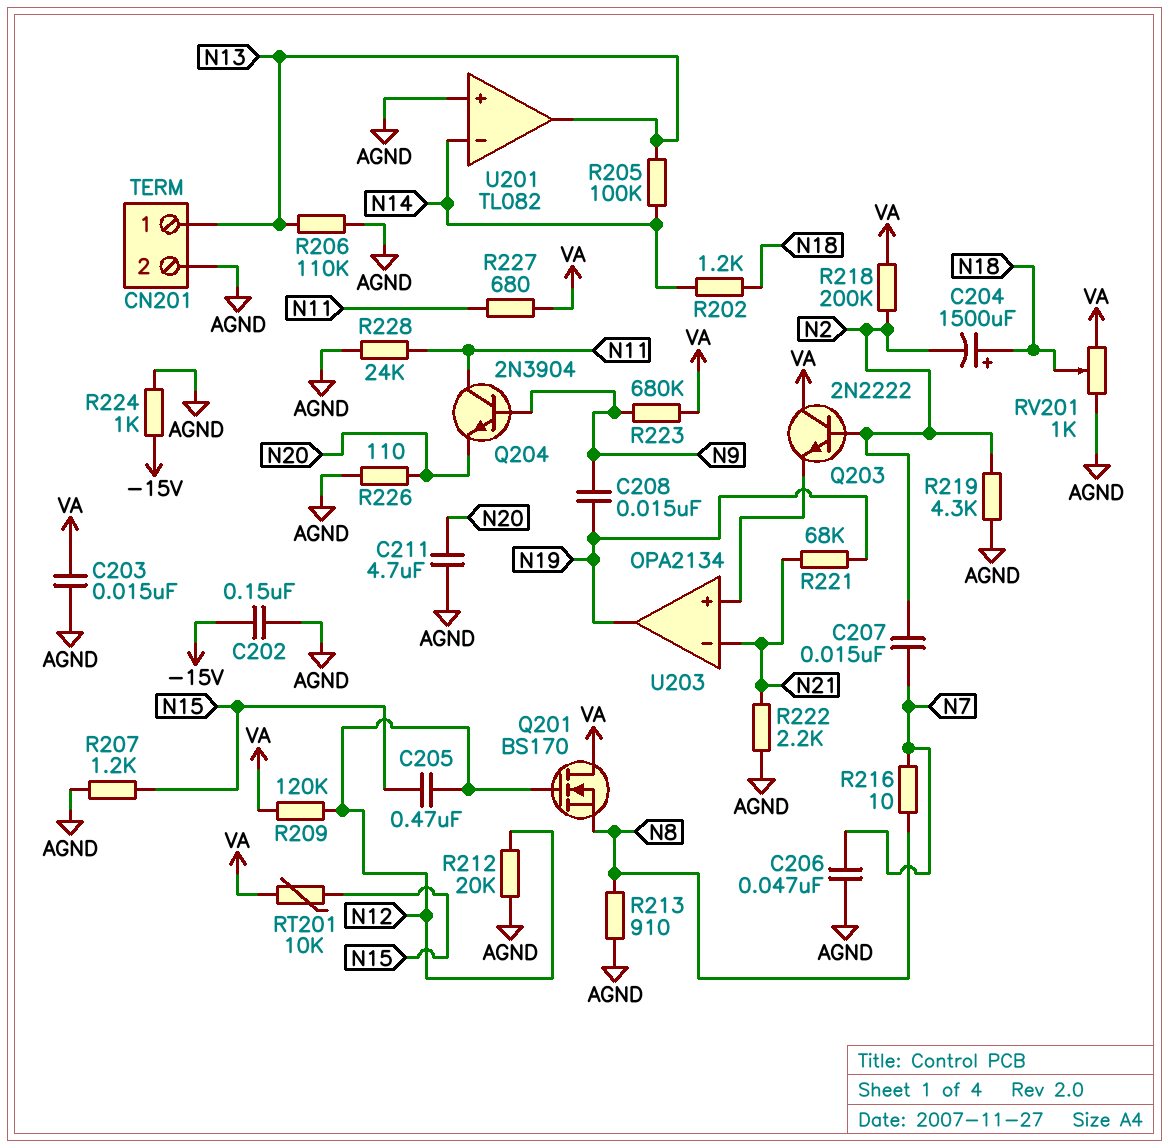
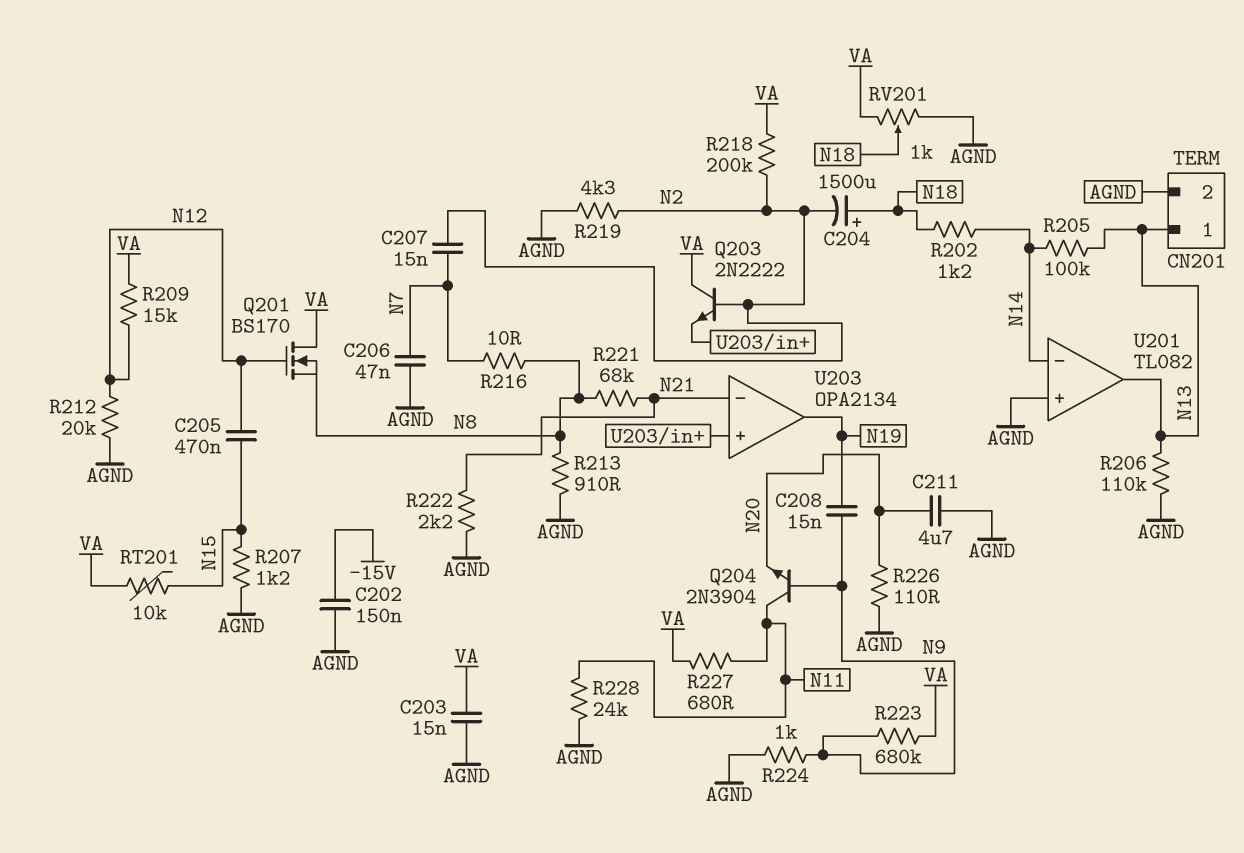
R209: 120k (N12, VA) -> 15k (N12, VA)
R221: 68k (N19, N21) -> 68k (N8, N21)
R224: 1k (-15V, AGND) -> 1k (AGND, N9)

